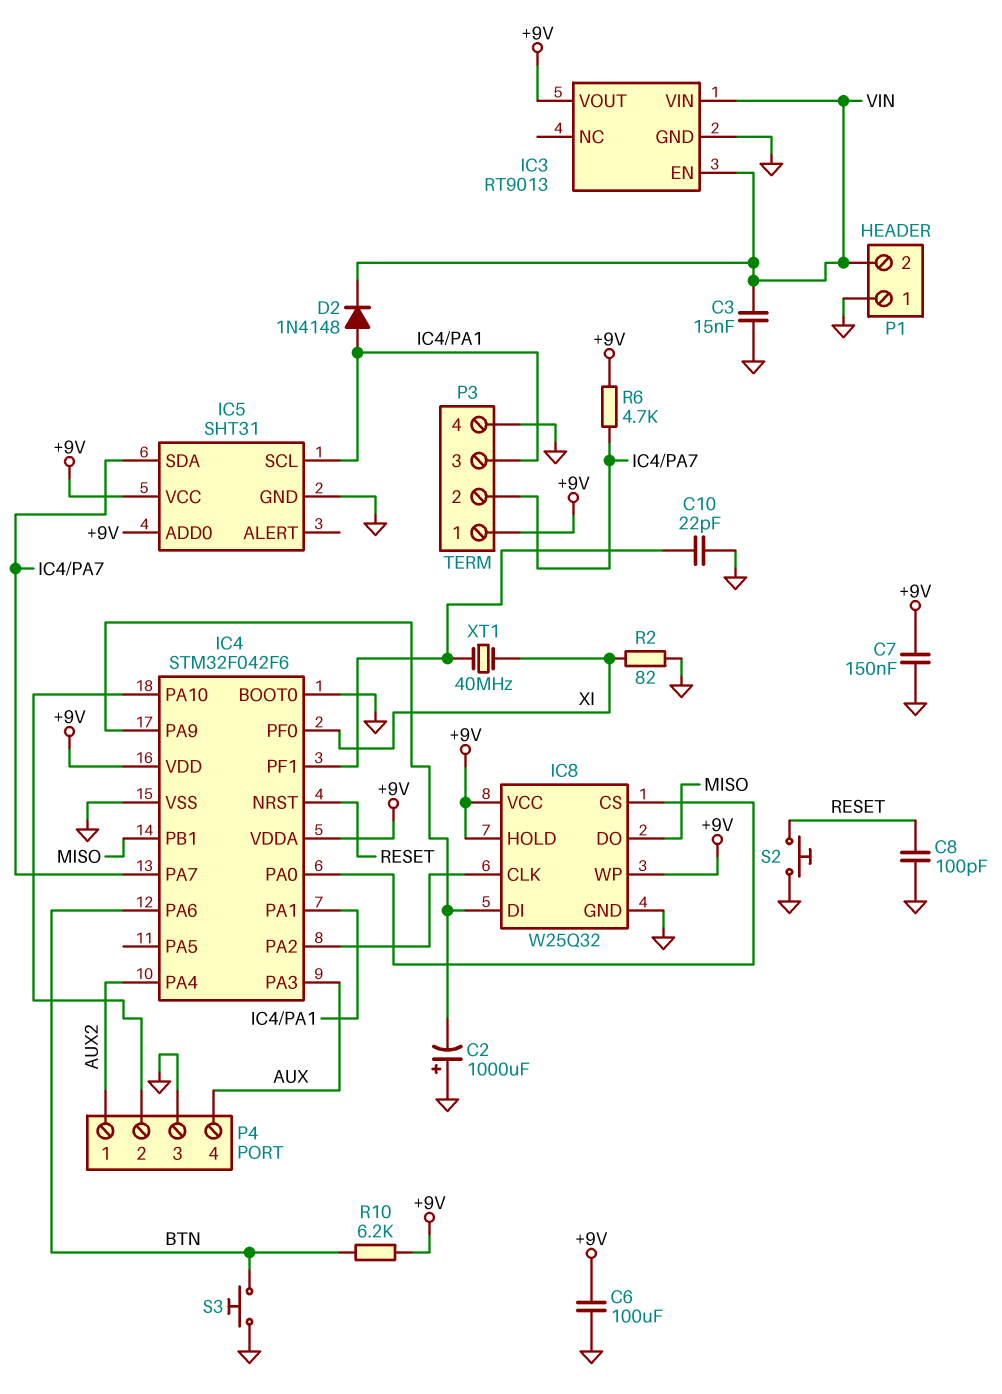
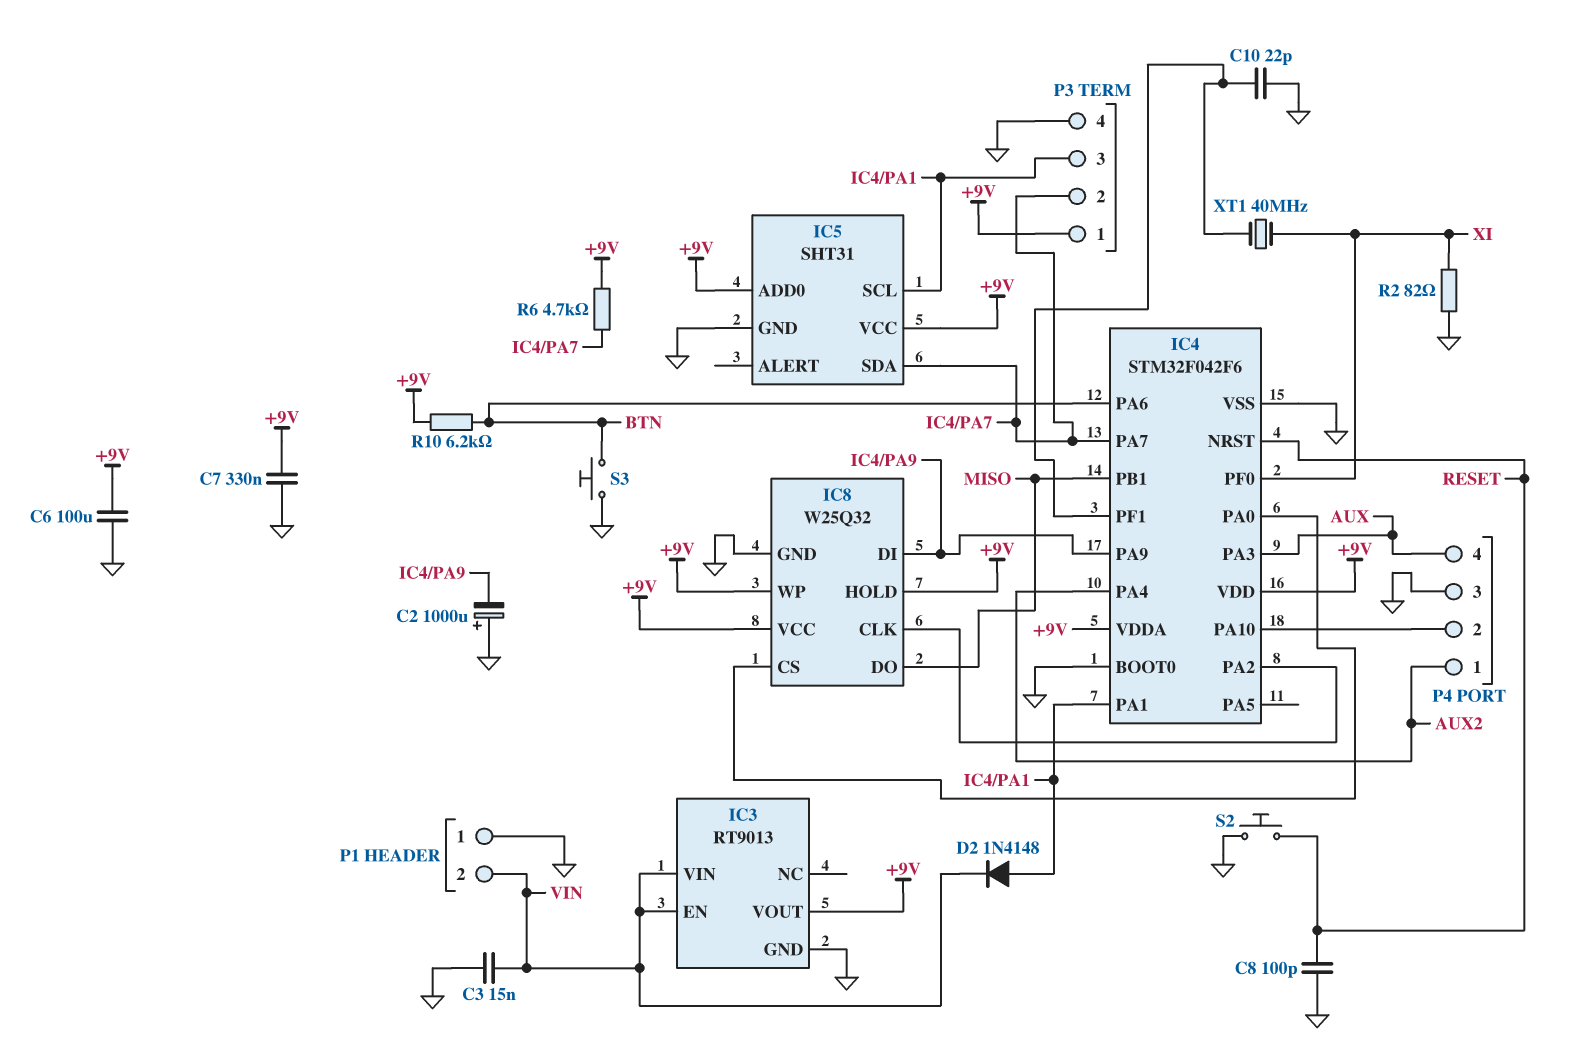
C7: 150nF (+9V, GND) -> 330nF (+9V, GND)

